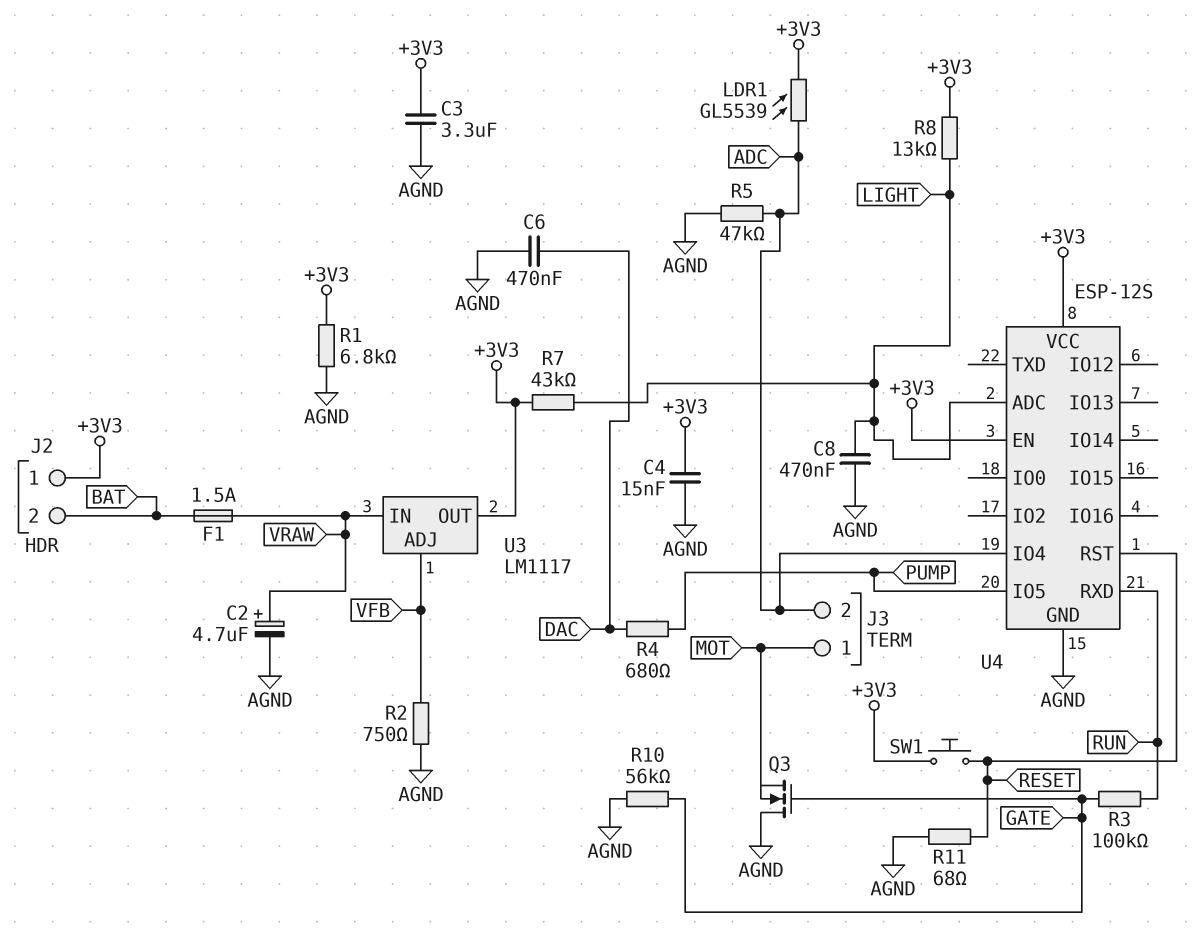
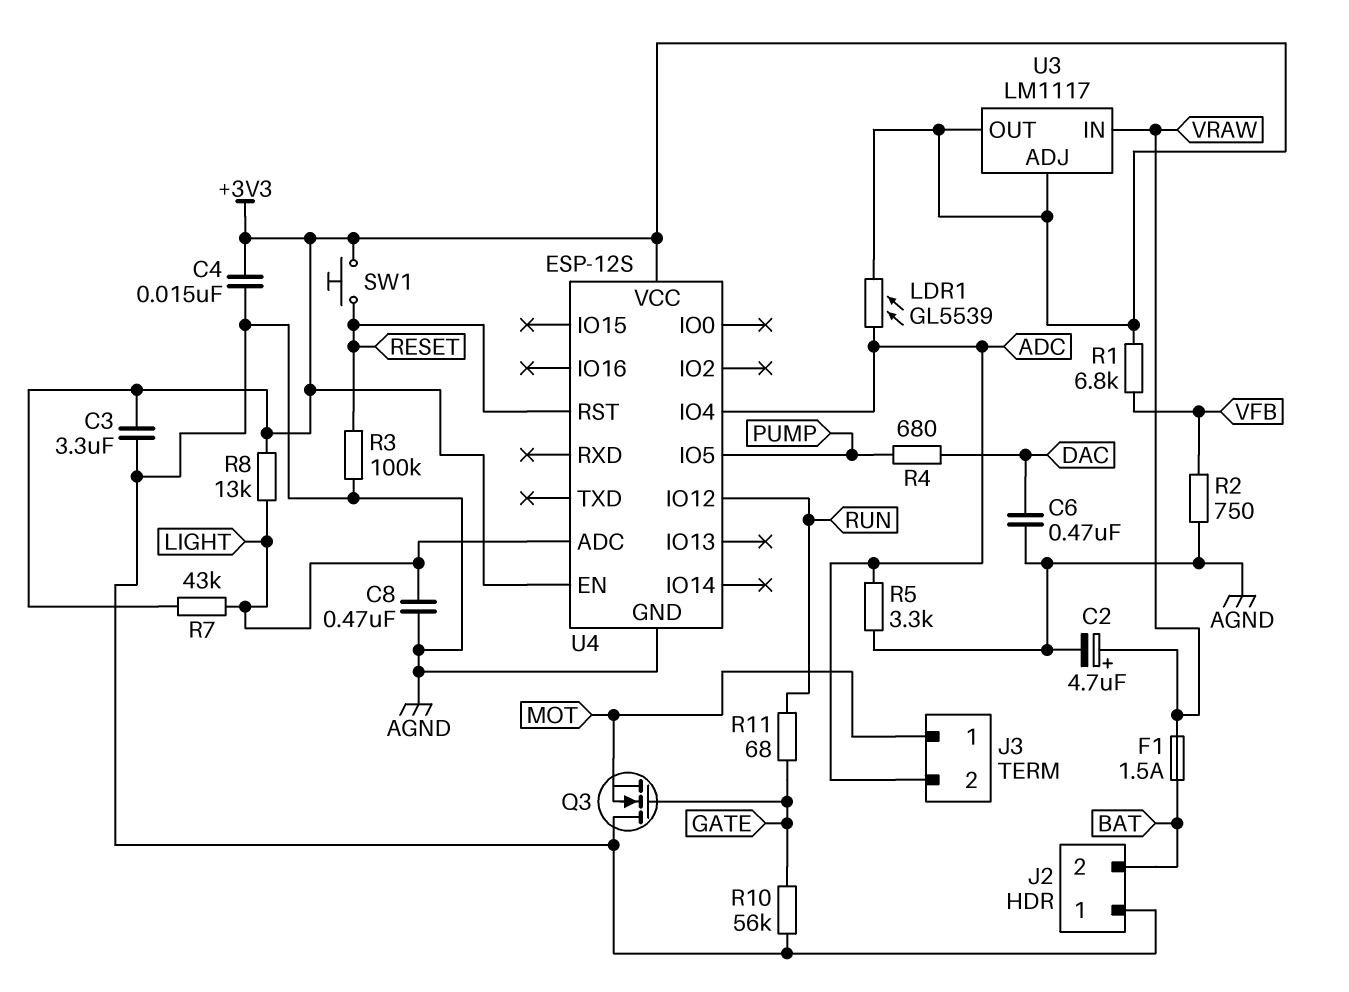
J2 pin 1: +3V3 -> AGND
R1: 6.8k (+3V3, AGND) -> 6.8k (+3V3, VFB)
R3: 100k (GATE, RUN) -> 100k (AGND, RESET)
R5: 47k (ADC, AGND) -> 3.3k (ADC, AGND)
R11: 68 (AGND, RESET) -> 68 (GATE, RUN)
U3 pin ADJ: VFB -> +3V3
U4 pin IO12: none -> RUN
U4 pin RXD: RUN -> none

